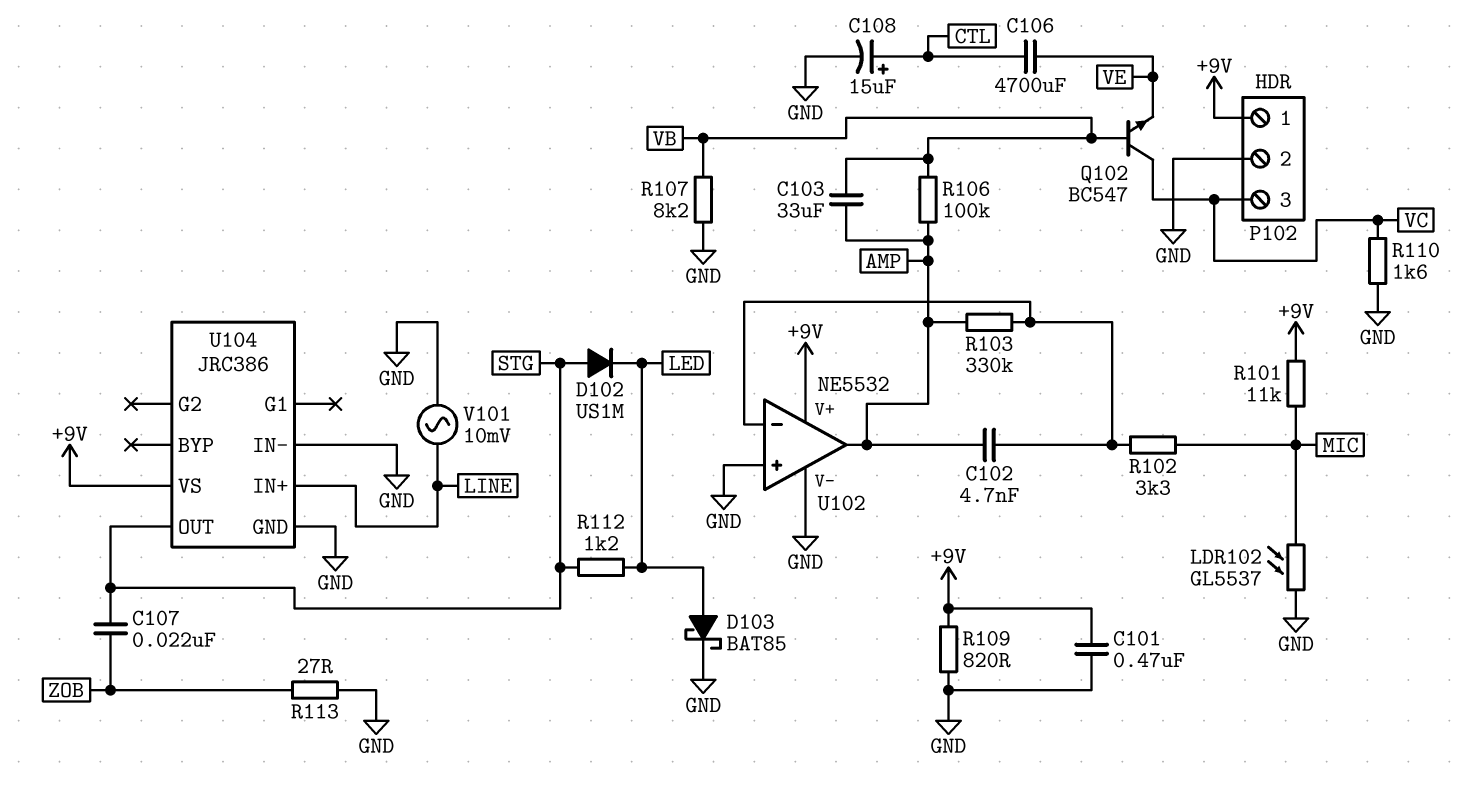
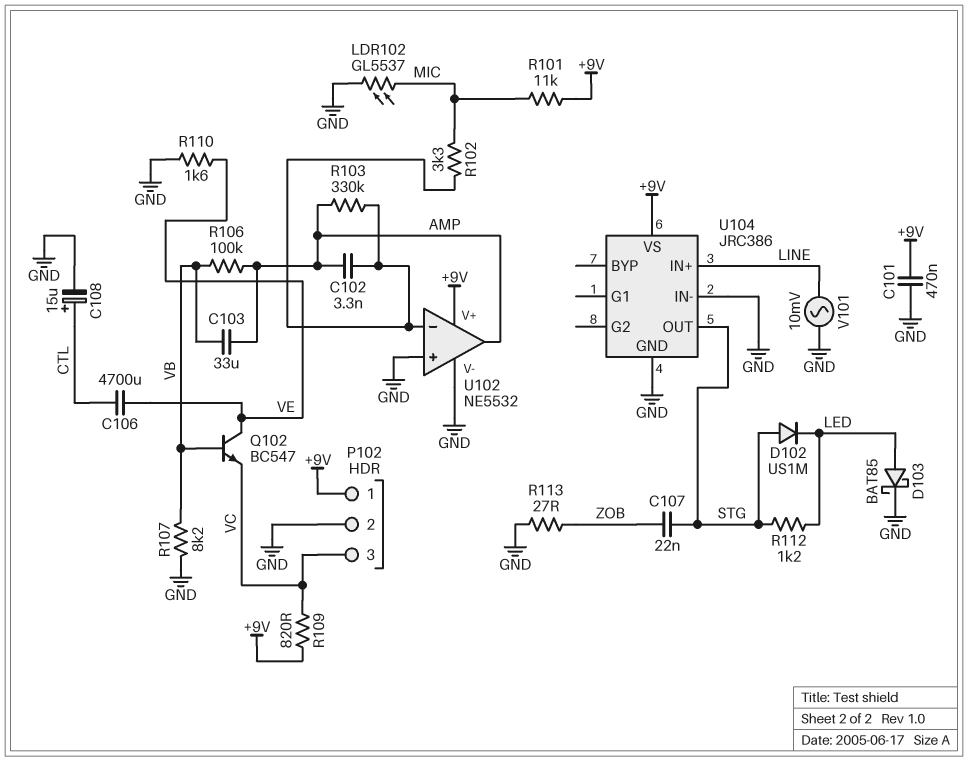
C102: 4.7nF (AMP, U102/in-) -> 3.3nF (AMP, U102/in-)
Q102: NPN BC547 (B VB, C VC, E VE) -> NPN BC547 (B VB, C VE, E VC)
R109: 820 (+9V, GND) -> 820 (+9V, VC)
R110: 1.6k (GND, VC) -> 1.6k (GND, VE)

